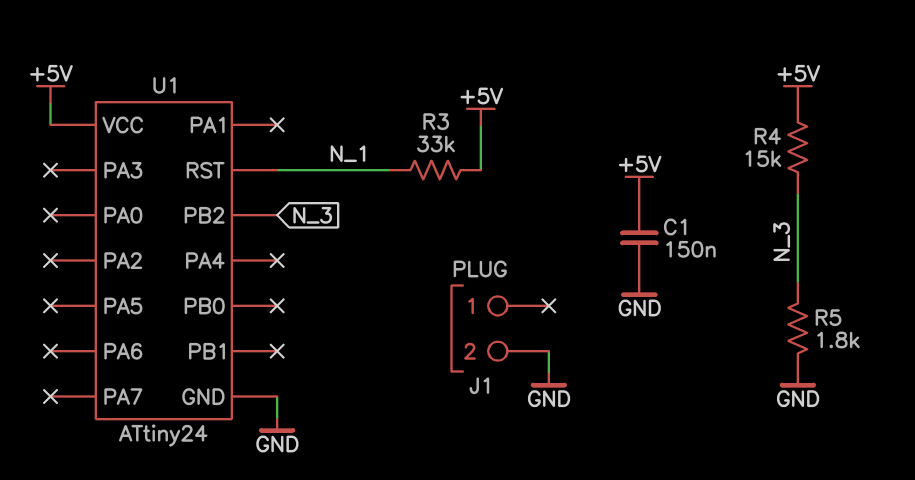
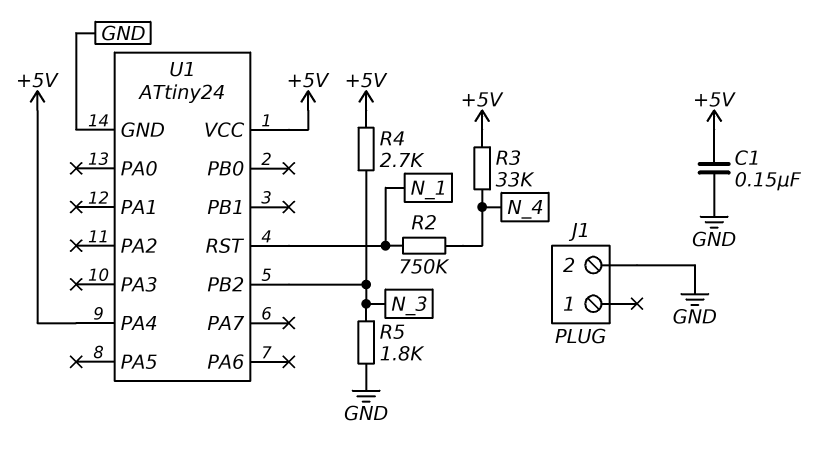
R2: none -> 750k (N_1, N_4)
R3: 33k (+5V, N_1) -> 33k (+5V, N_4)
R4: 15k (+5V, N_3) -> 2.7k (+5V, N_3)
U1 pin PA4: none -> +5V

